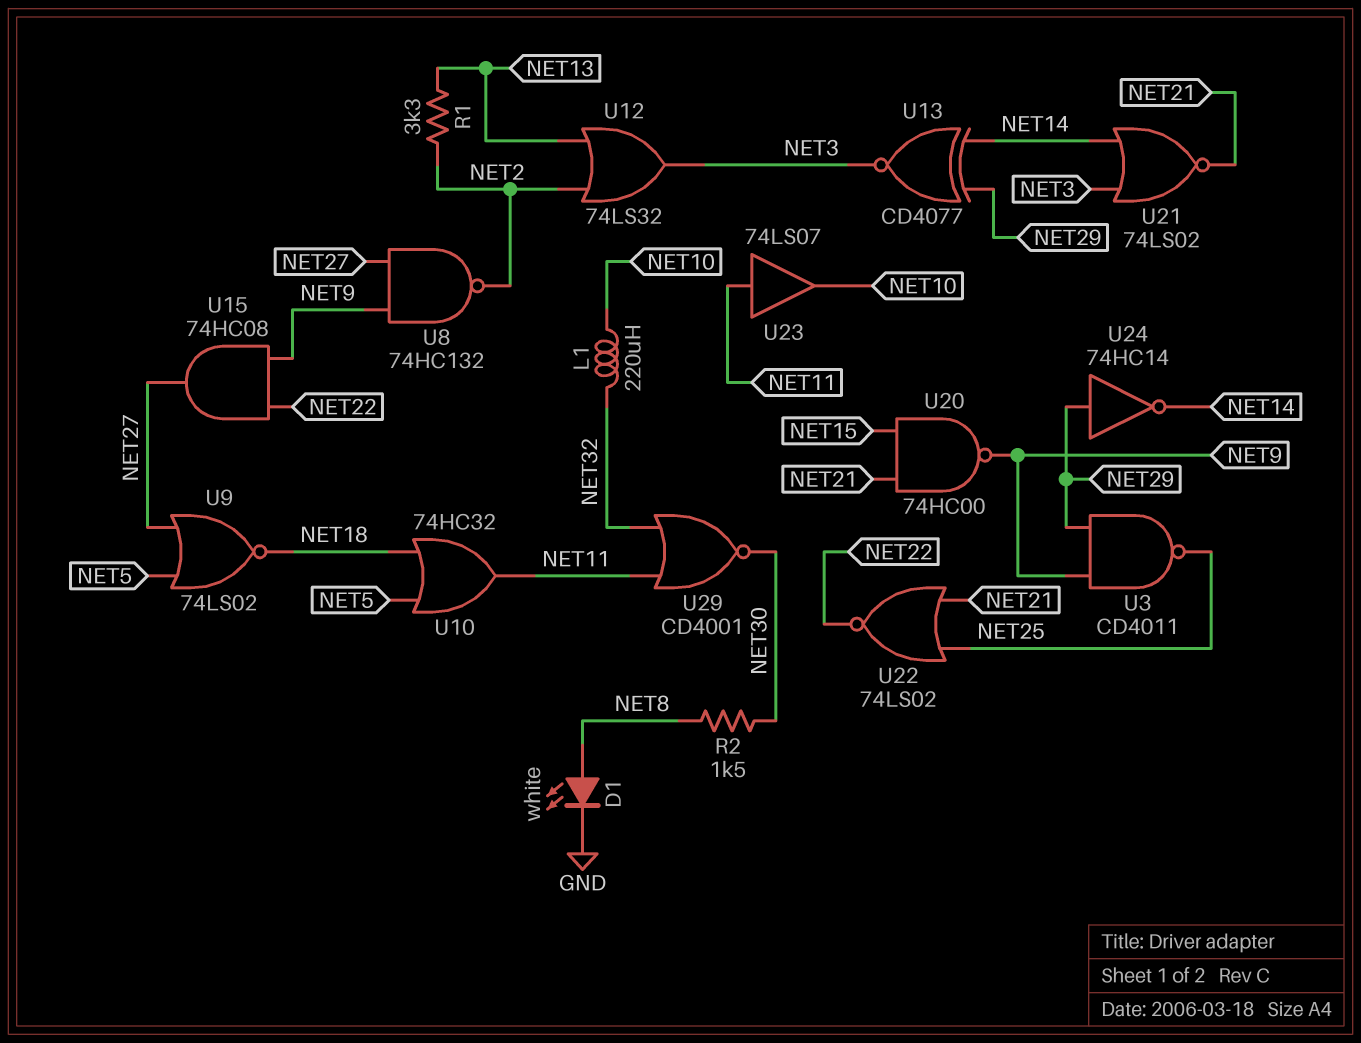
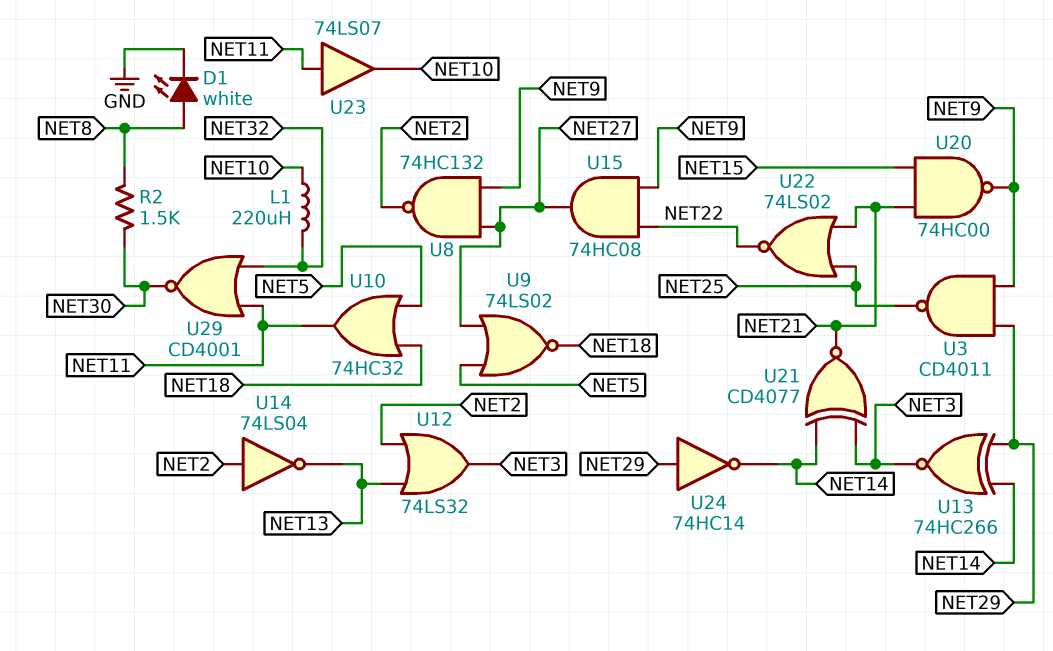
R1: 3.3k (NET2, NET13) -> none
U13: XNOR CD4077 (in NET14, in NET29, out NET3) -> XNOR 74HC266 (in NET14, in NET29, out NET3)
U14: none -> NOT 74LS04 (in NET2, out NET13)
U21: NOR 74LS02 (in NET3, in NET14, out NET21) -> XNOR CD4077 (in NET3, in NET14, out NET21)

